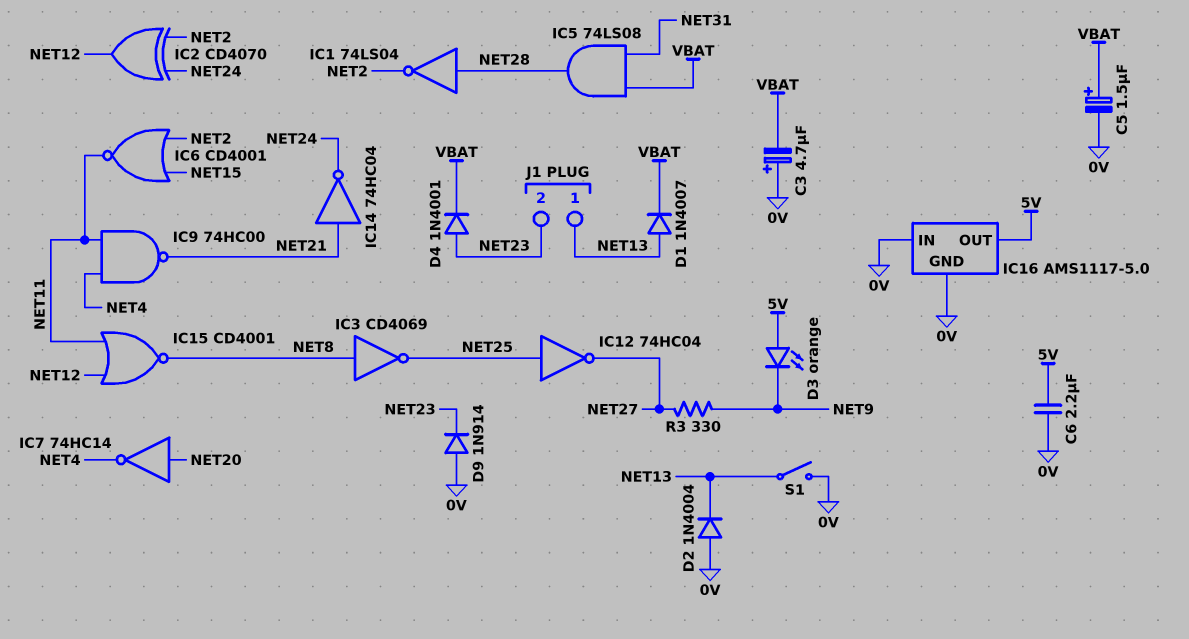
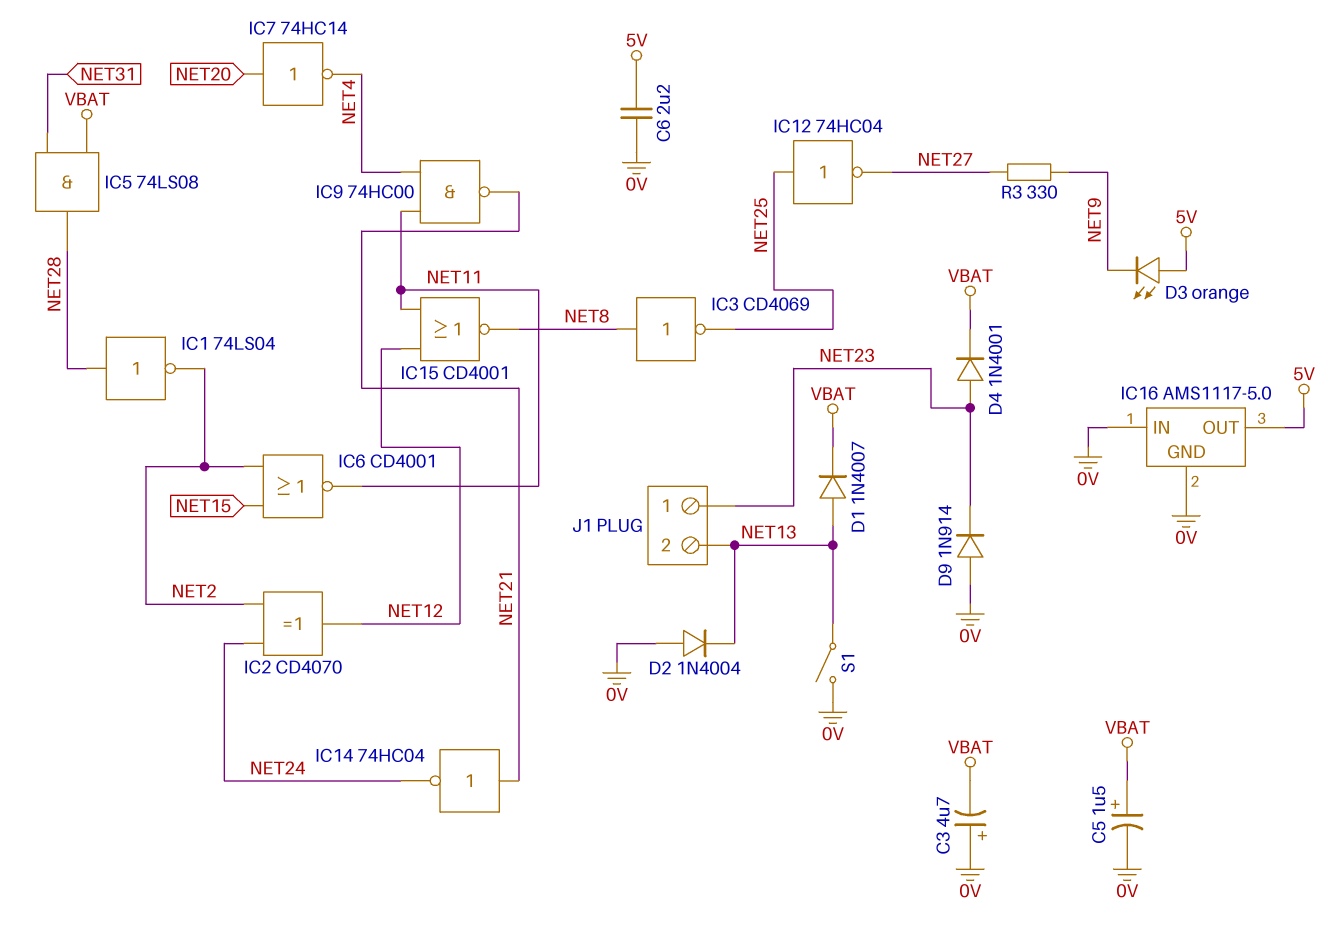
J1 pin 1: NET13 -> NET23
J1 pin 2: NET23 -> NET13

